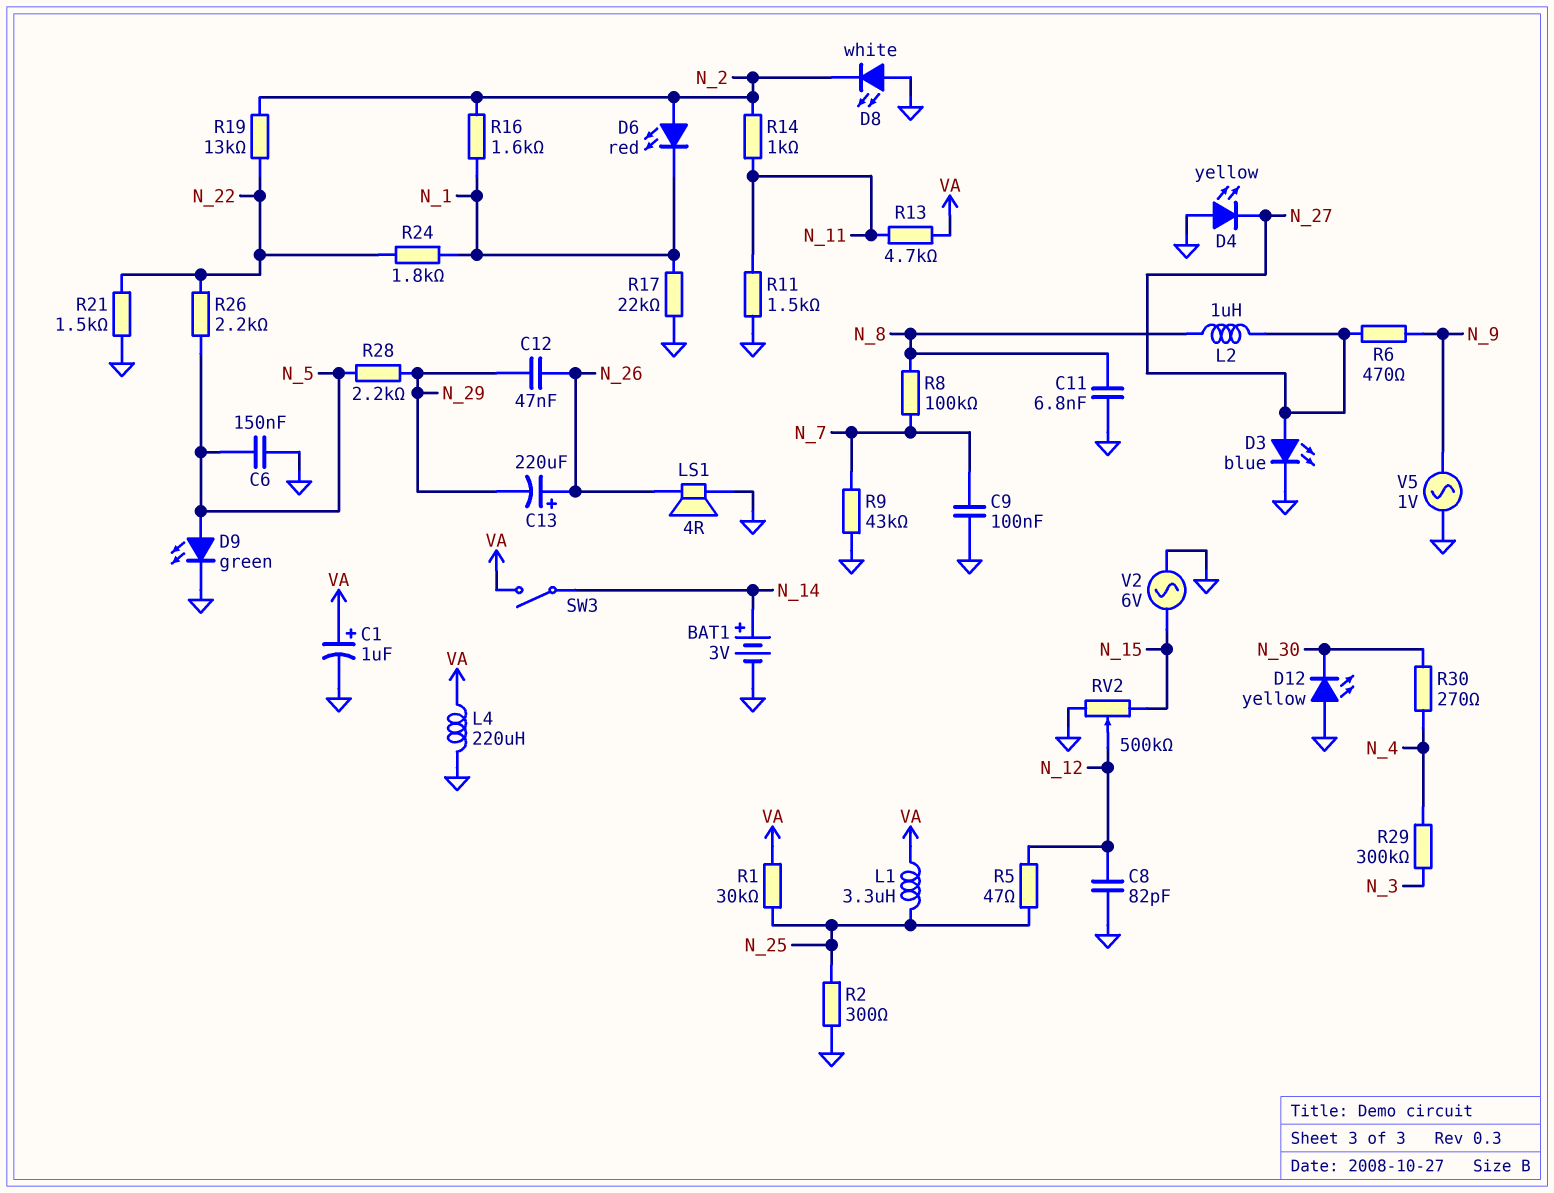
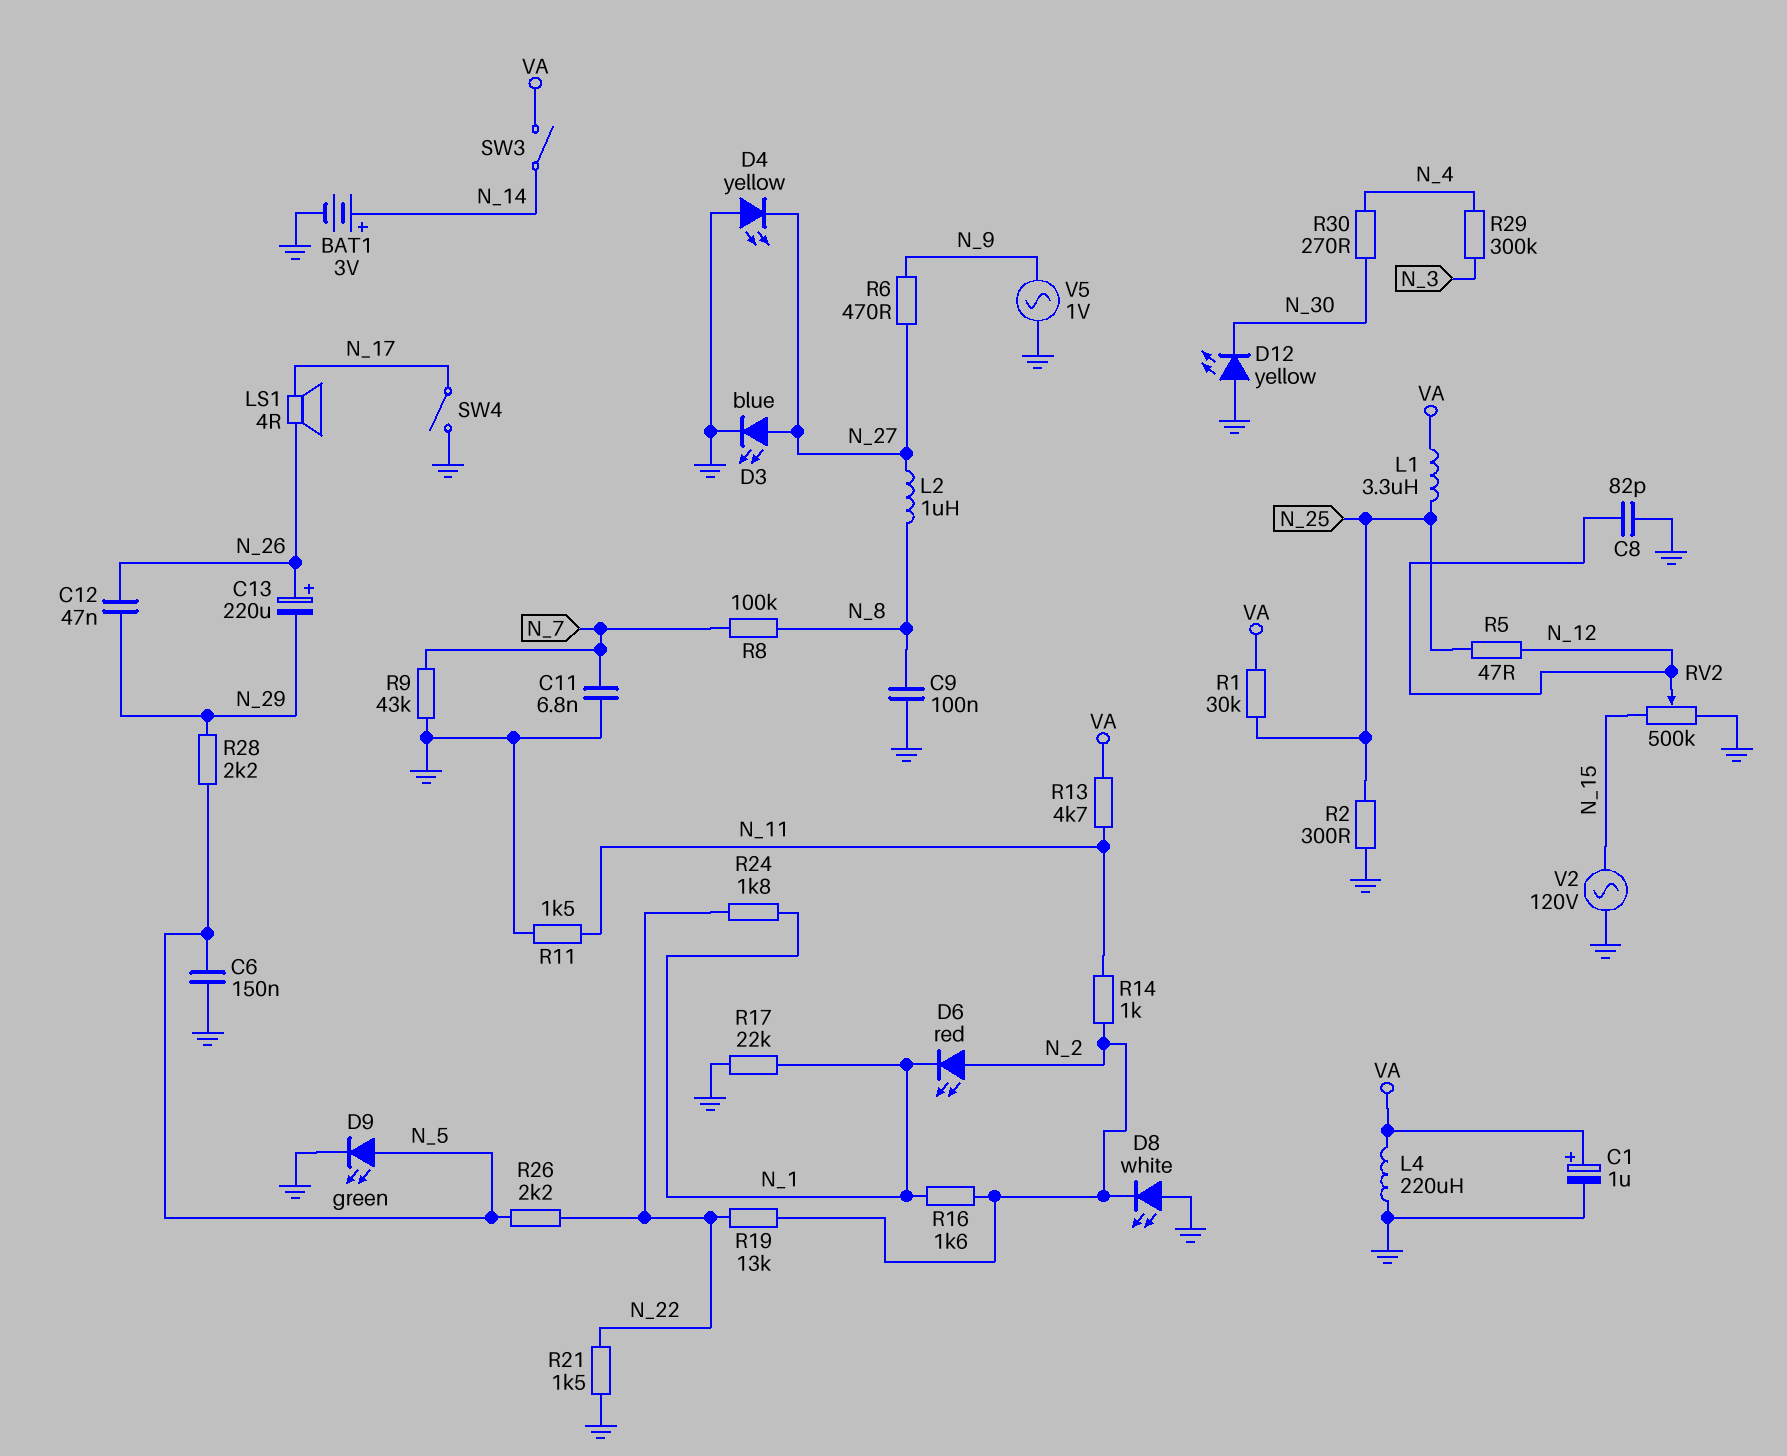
C9: 100nF (GND, N_7) -> 100nF (GND, N_8)
C11: 6.8nF (GND, N_8) -> 6.8nF (GND, N_7)
LS1: speaker 4R (GND, N_26) -> speaker 4R (N_17, N_26)
SW4: none -> switch (GND, N_17)
V2: AC 6V (GND, N_15) -> AC 120V (GND, N_15)

